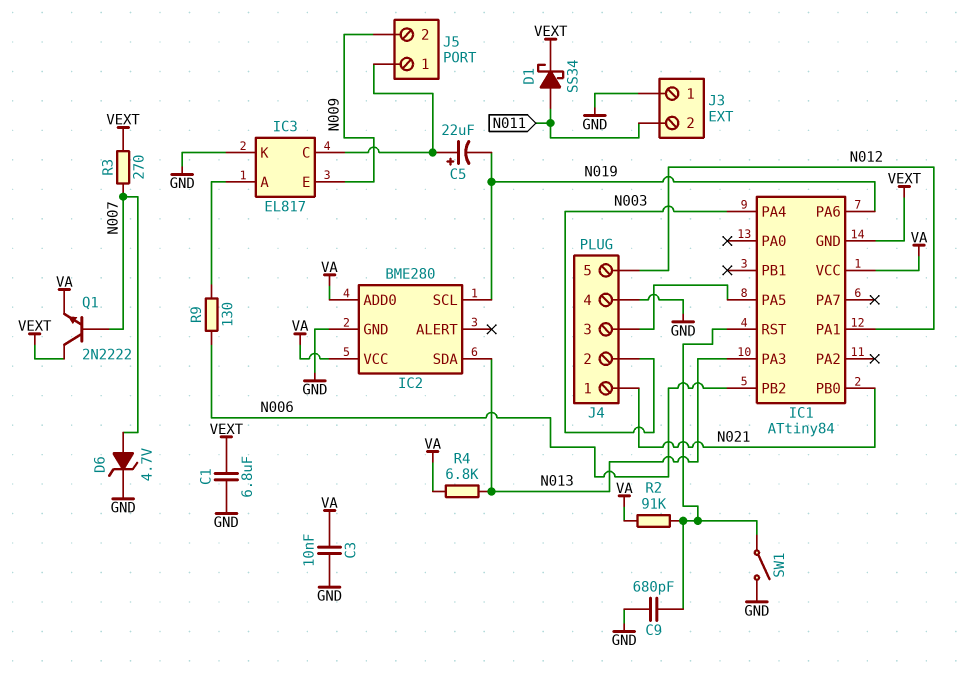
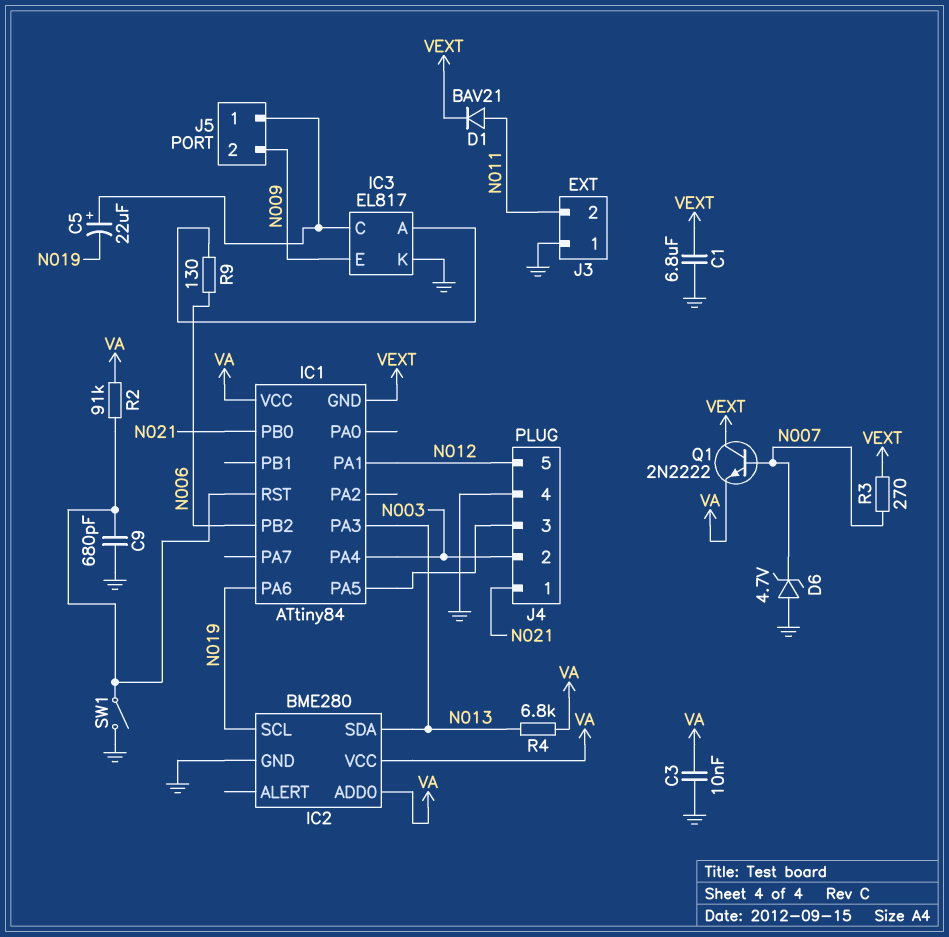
D1: schottky SS34 (A N011, K VEXT) -> diode BAV21 (A N011, K VEXT)
D6: zener 4.7V (A N007, K GND) -> zener 4.7V (A GND, K N007)

